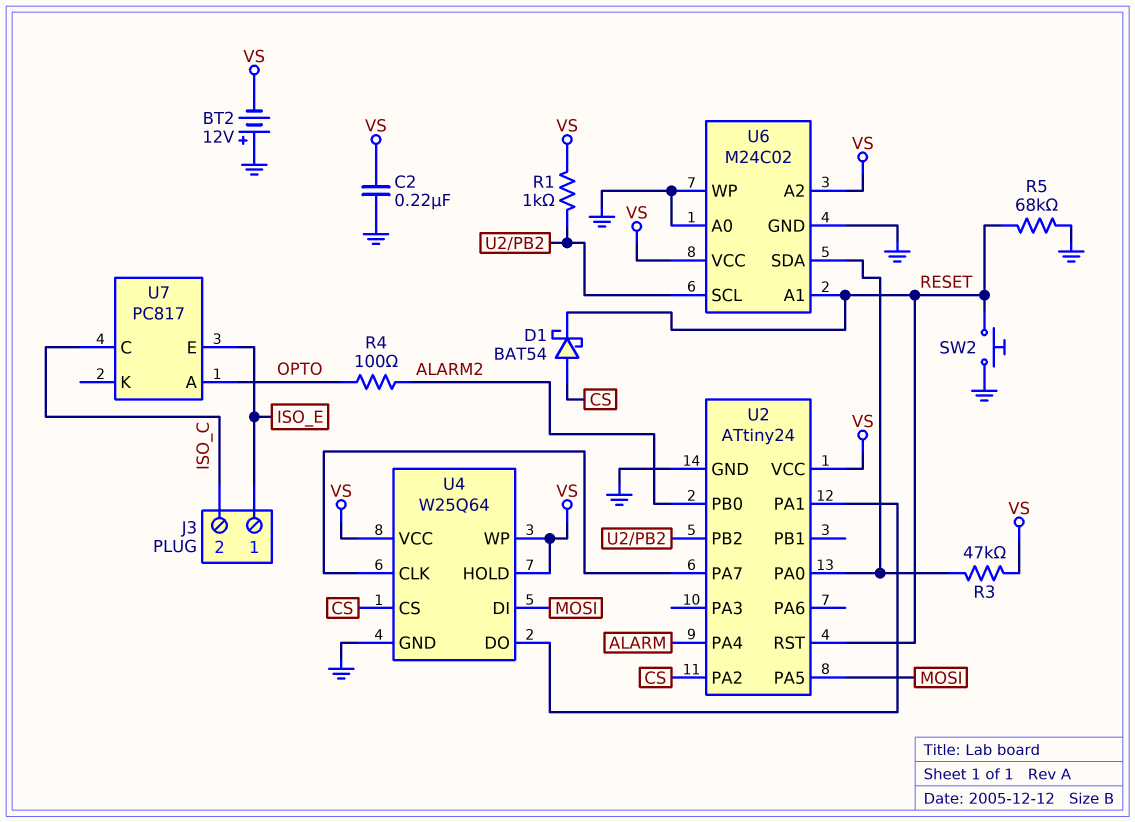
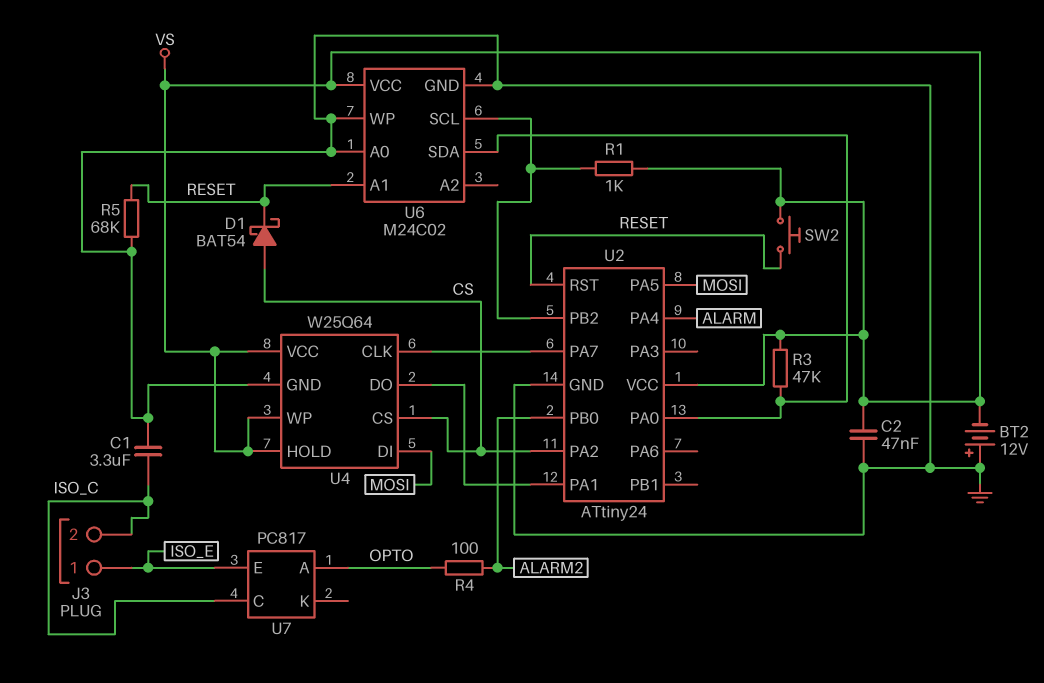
C1: none -> 3.3uF (GND, ISO_C)
C2: 220nF (GND, VS) -> 47nF (GND, VS)
SW2: button (GND, RESET) -> button (RESET, VS)
U6 pin A2: VS -> none

